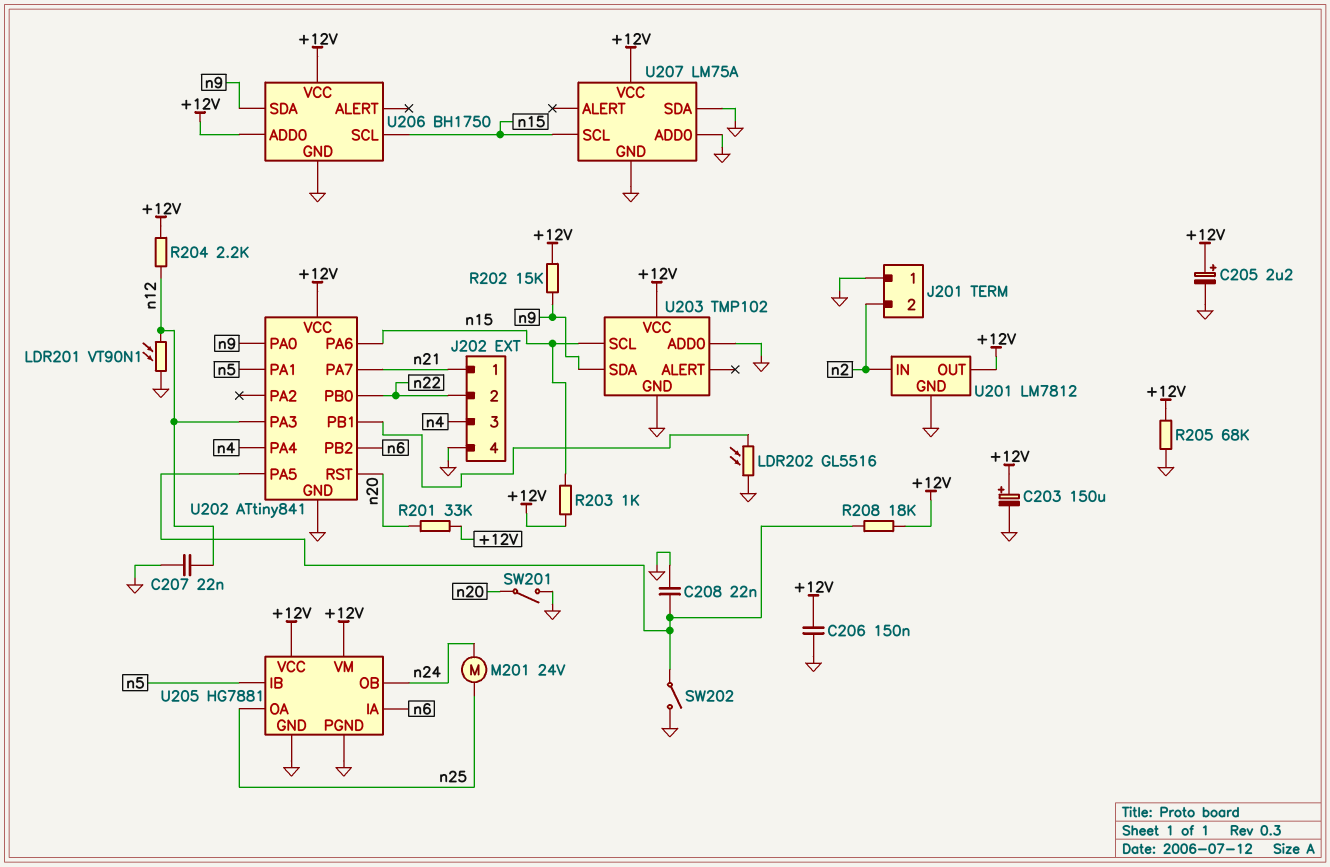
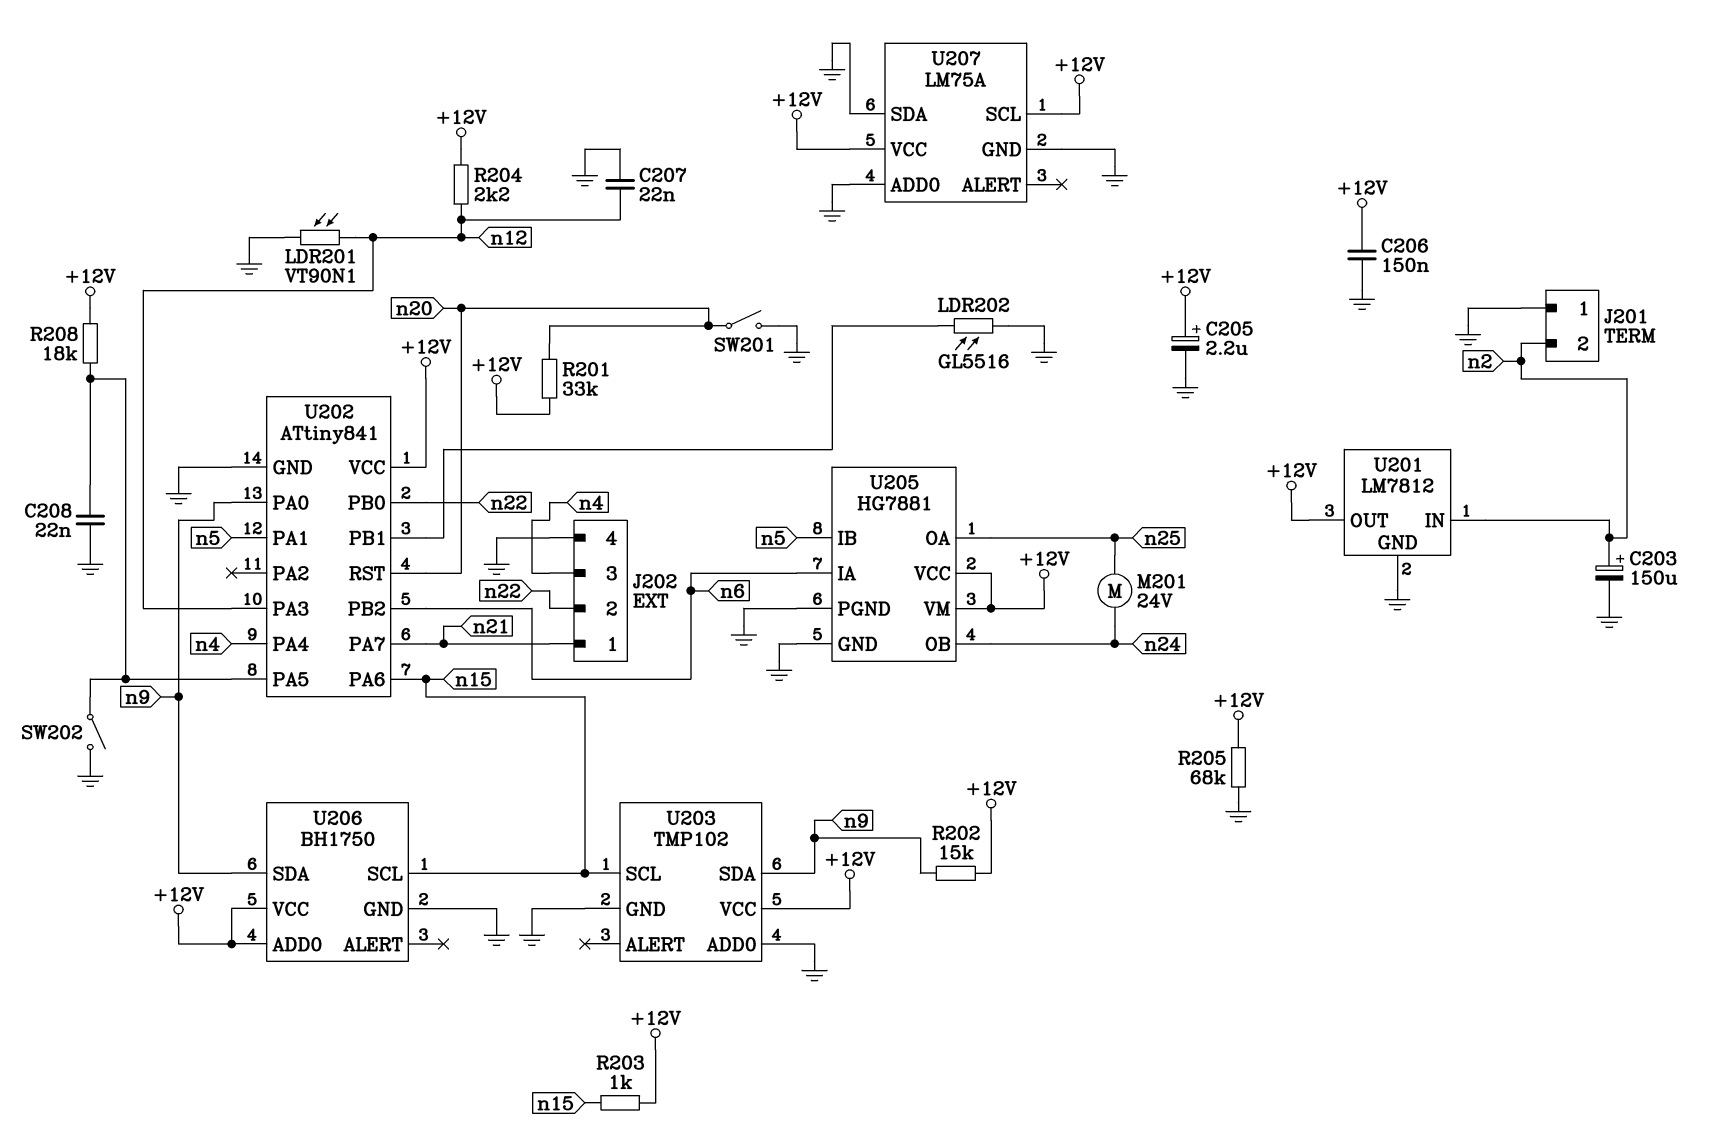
C203: 150uF (plus +12V, minus GND) -> 150uF (plus n2, minus GND)
U207 pin SCL: n15 -> +12V

